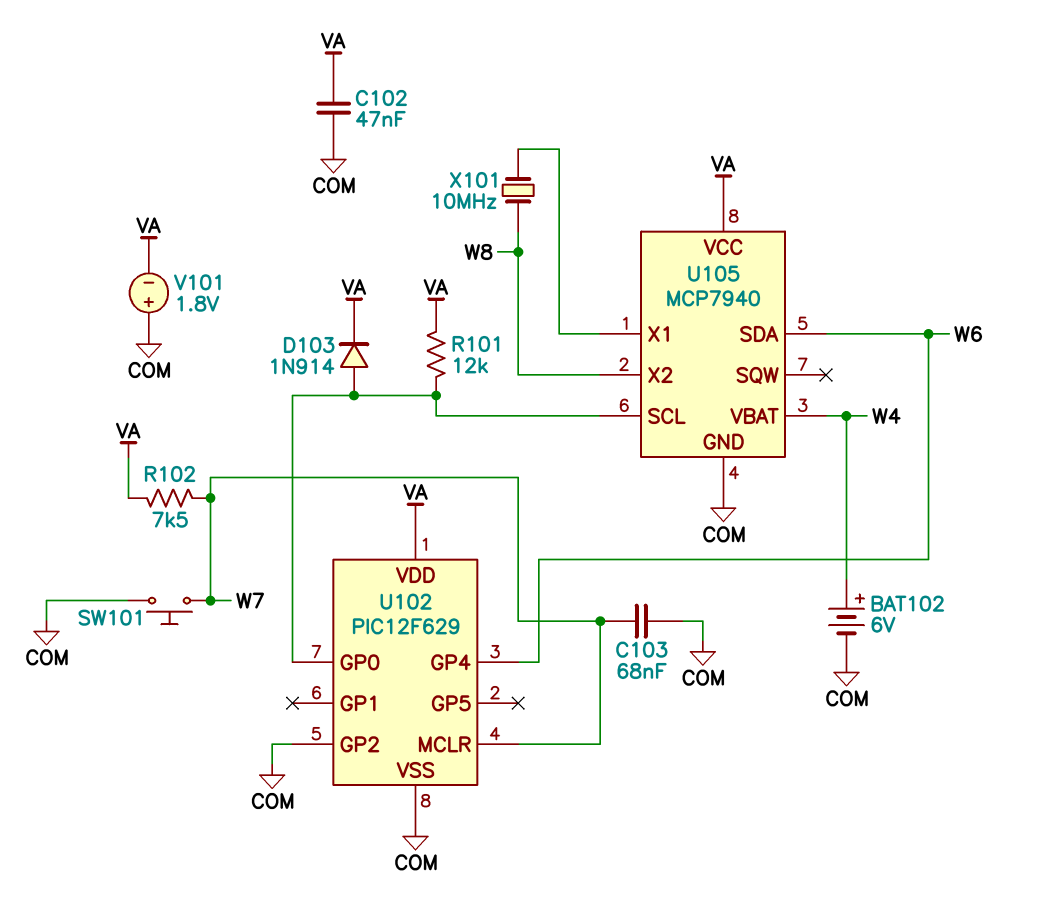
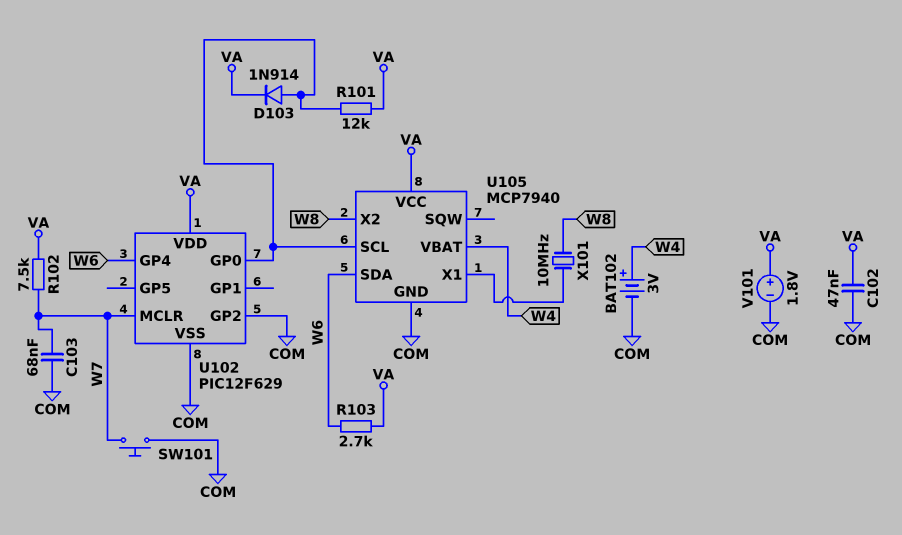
BAT102: 6V (plus W4, minus COM) -> 3V (plus W4, minus COM)
R103: none -> 2.7k (VA, W6)
V101: 1.8V (plus COM, minus VA) -> 1.8V (plus VA, minus COM)

